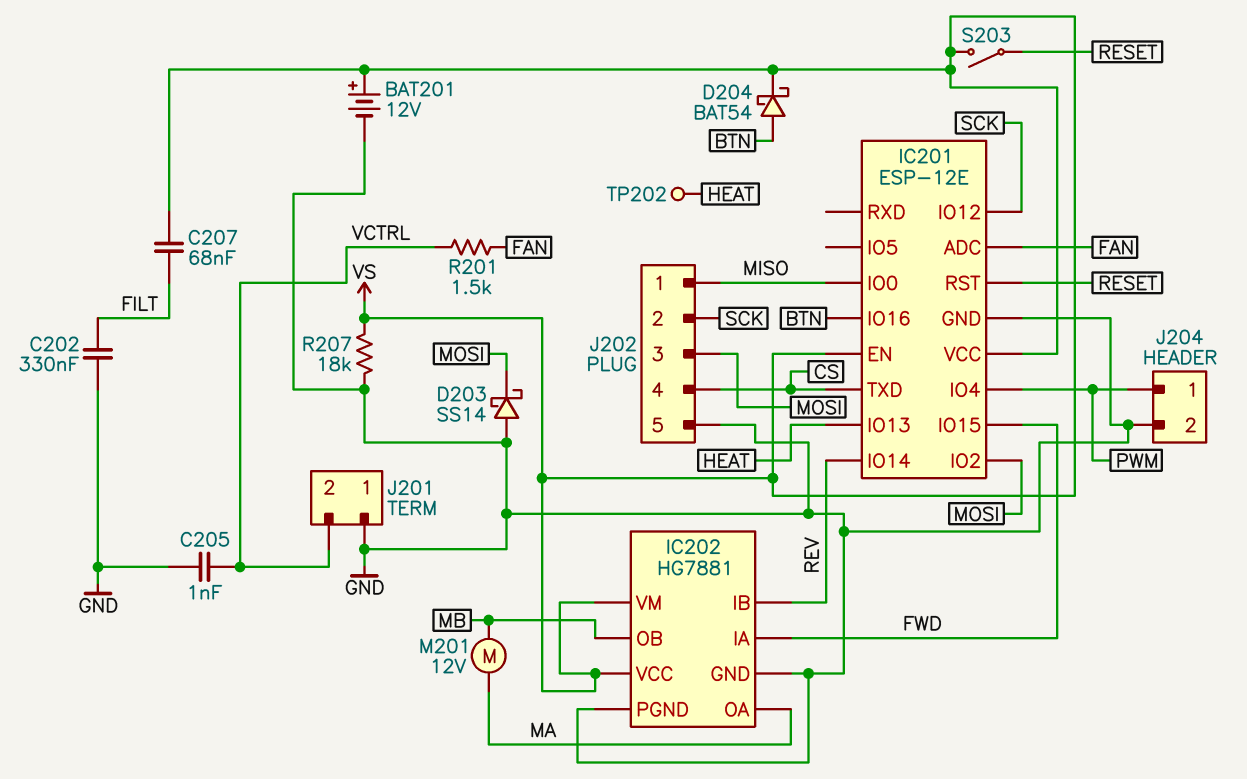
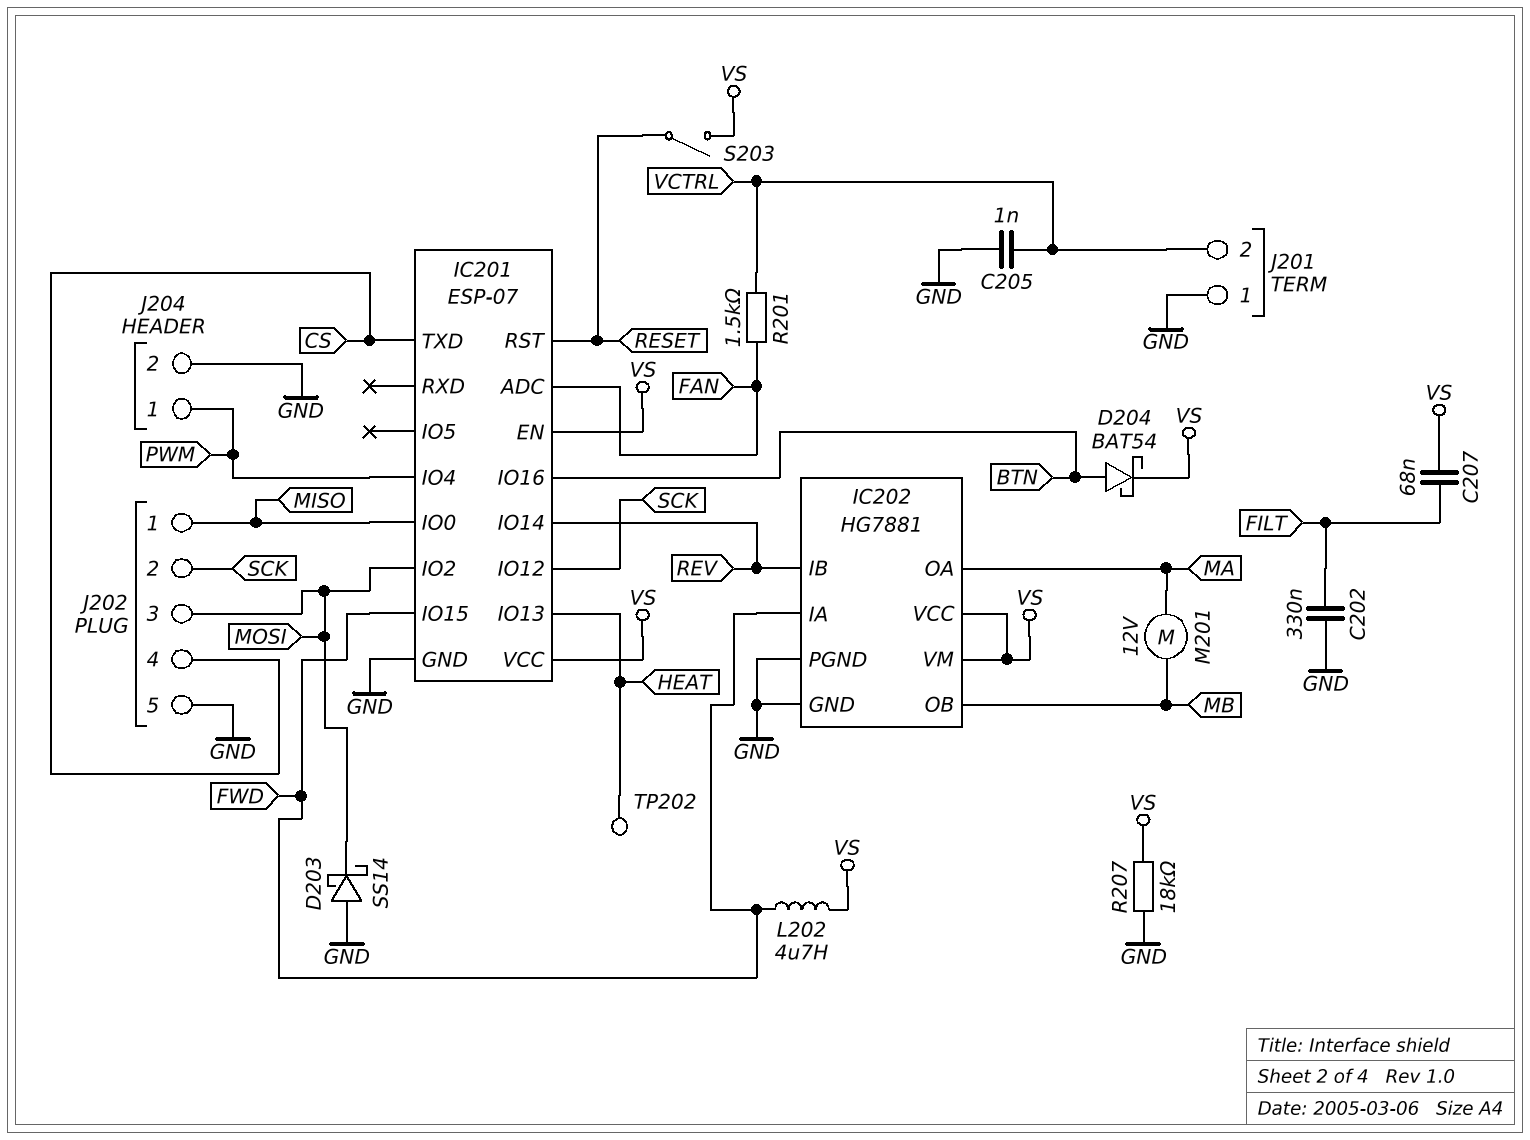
BAT201: 12V (plus VS, minus GND) -> none
IC201: ESP-12E -> ESP-07
L202: none -> 4.7uH (FWD, VS)

